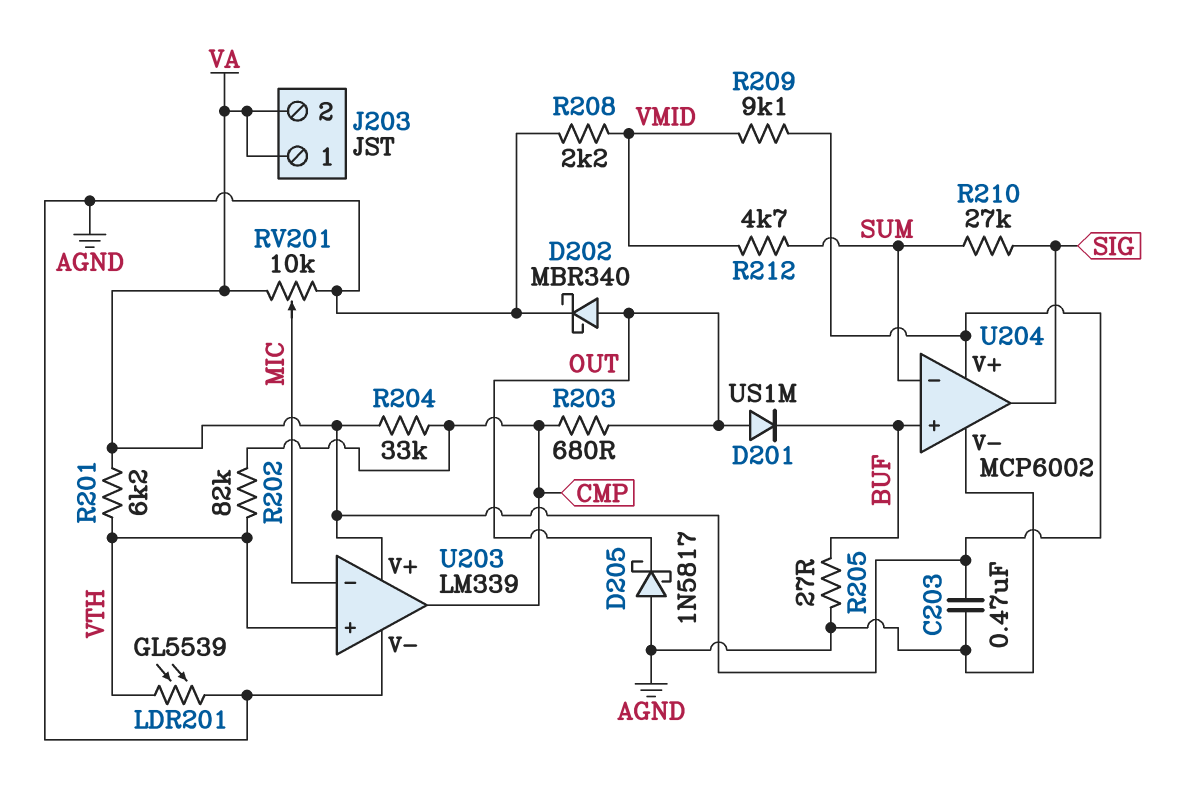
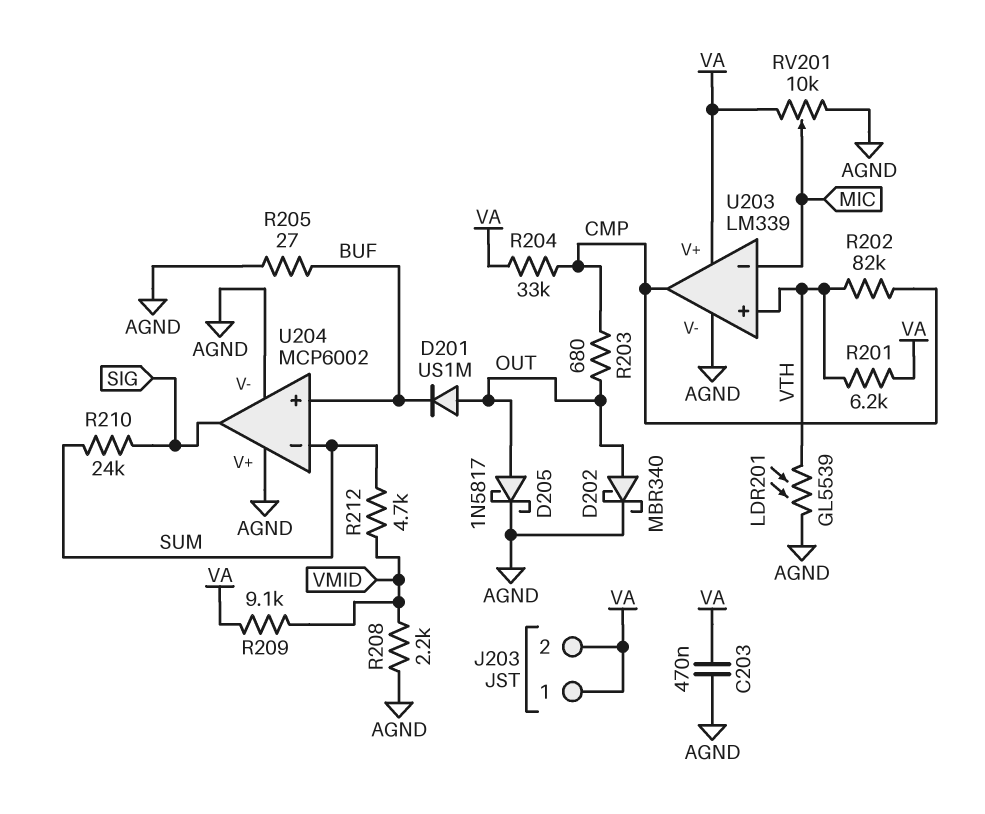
D205: schottky 1N5817 (A AGND, K OUT) -> schottky 1N5817 (A OUT, K AGND)
R210: 27k (SIG, SUM) -> 24k (SIG, SUM)
U204 pin V+: VA -> AGND

